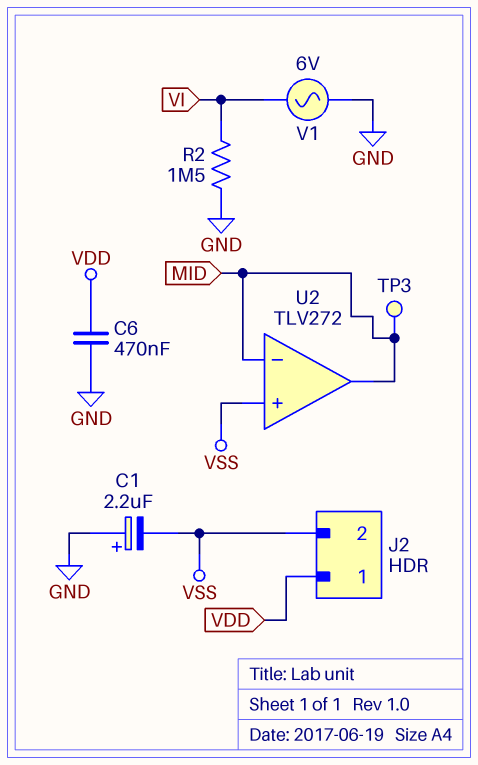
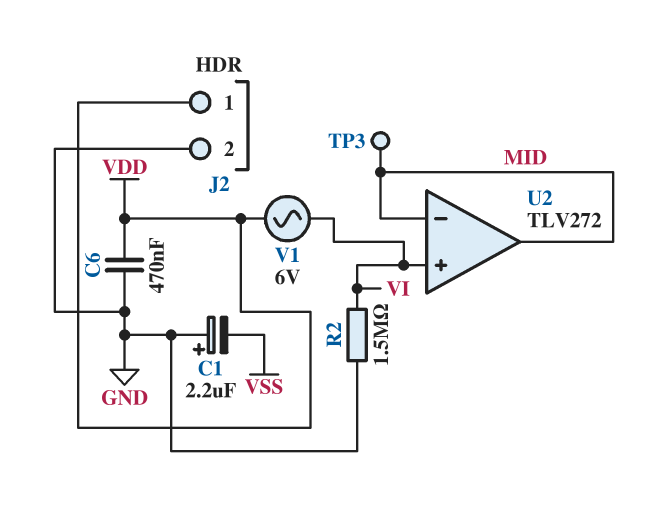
J2 pin 2: VSS -> GND
U2 pin in+: VSS -> VI
V1: AC 6V (GND, VI) -> AC 6V (VDD, VI)

